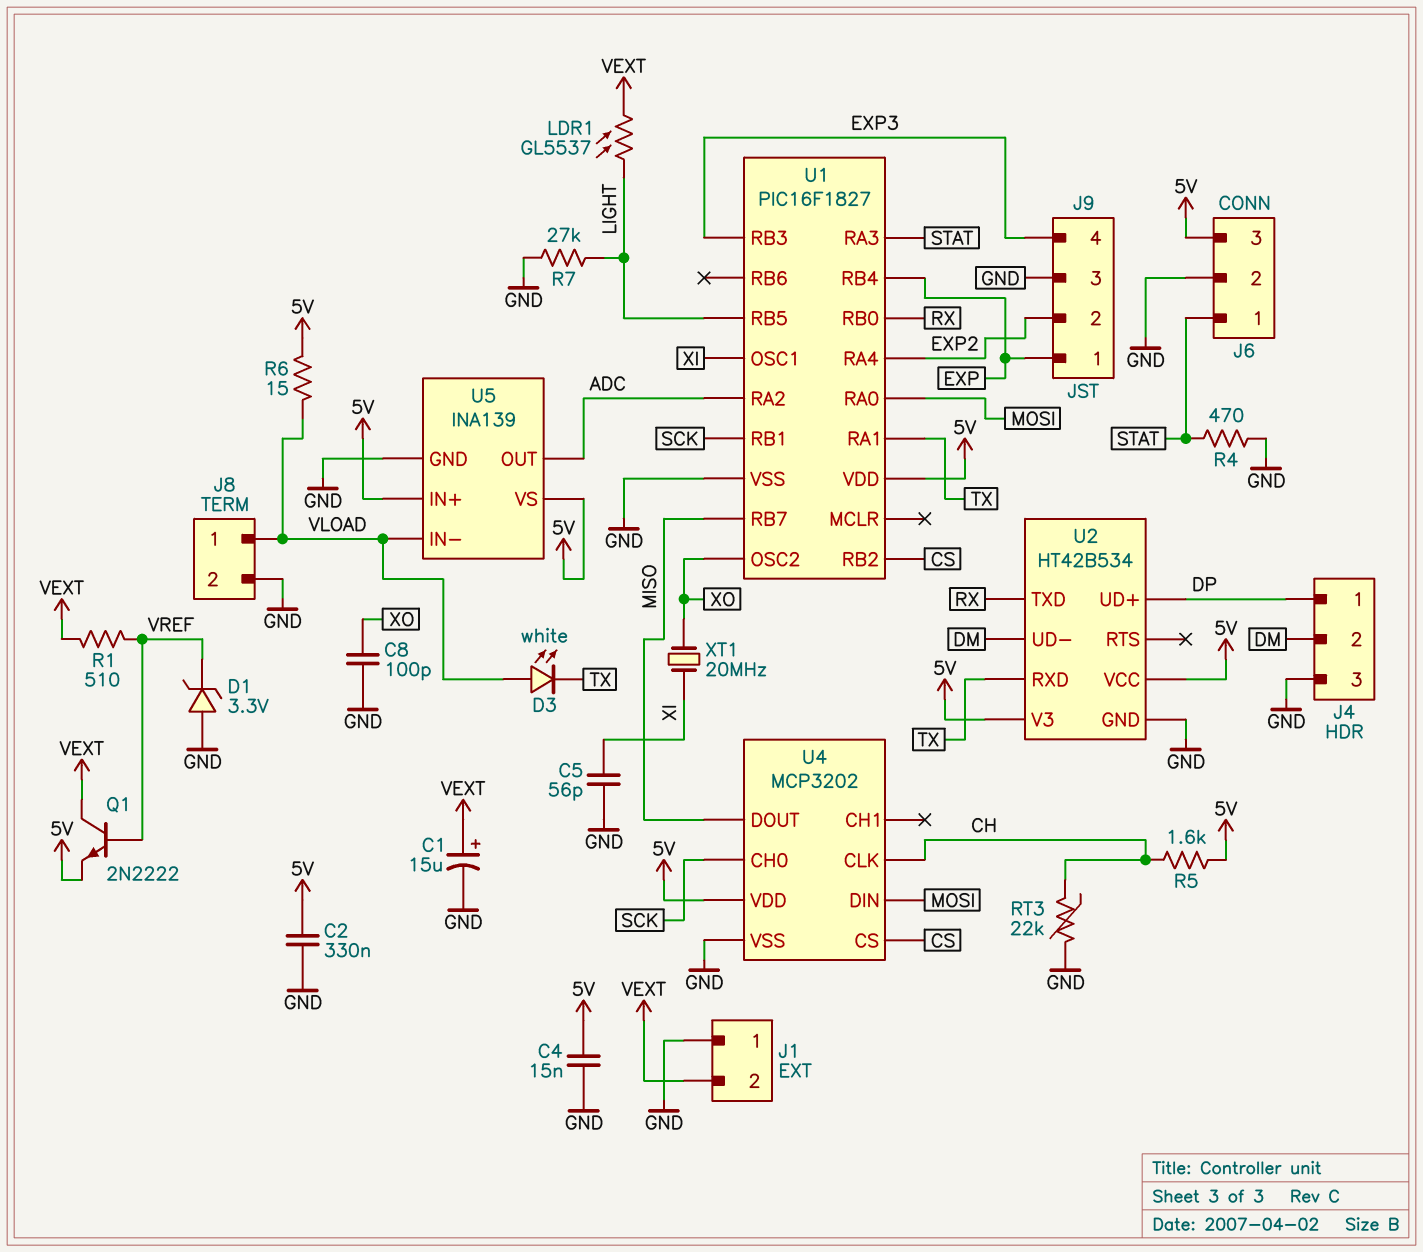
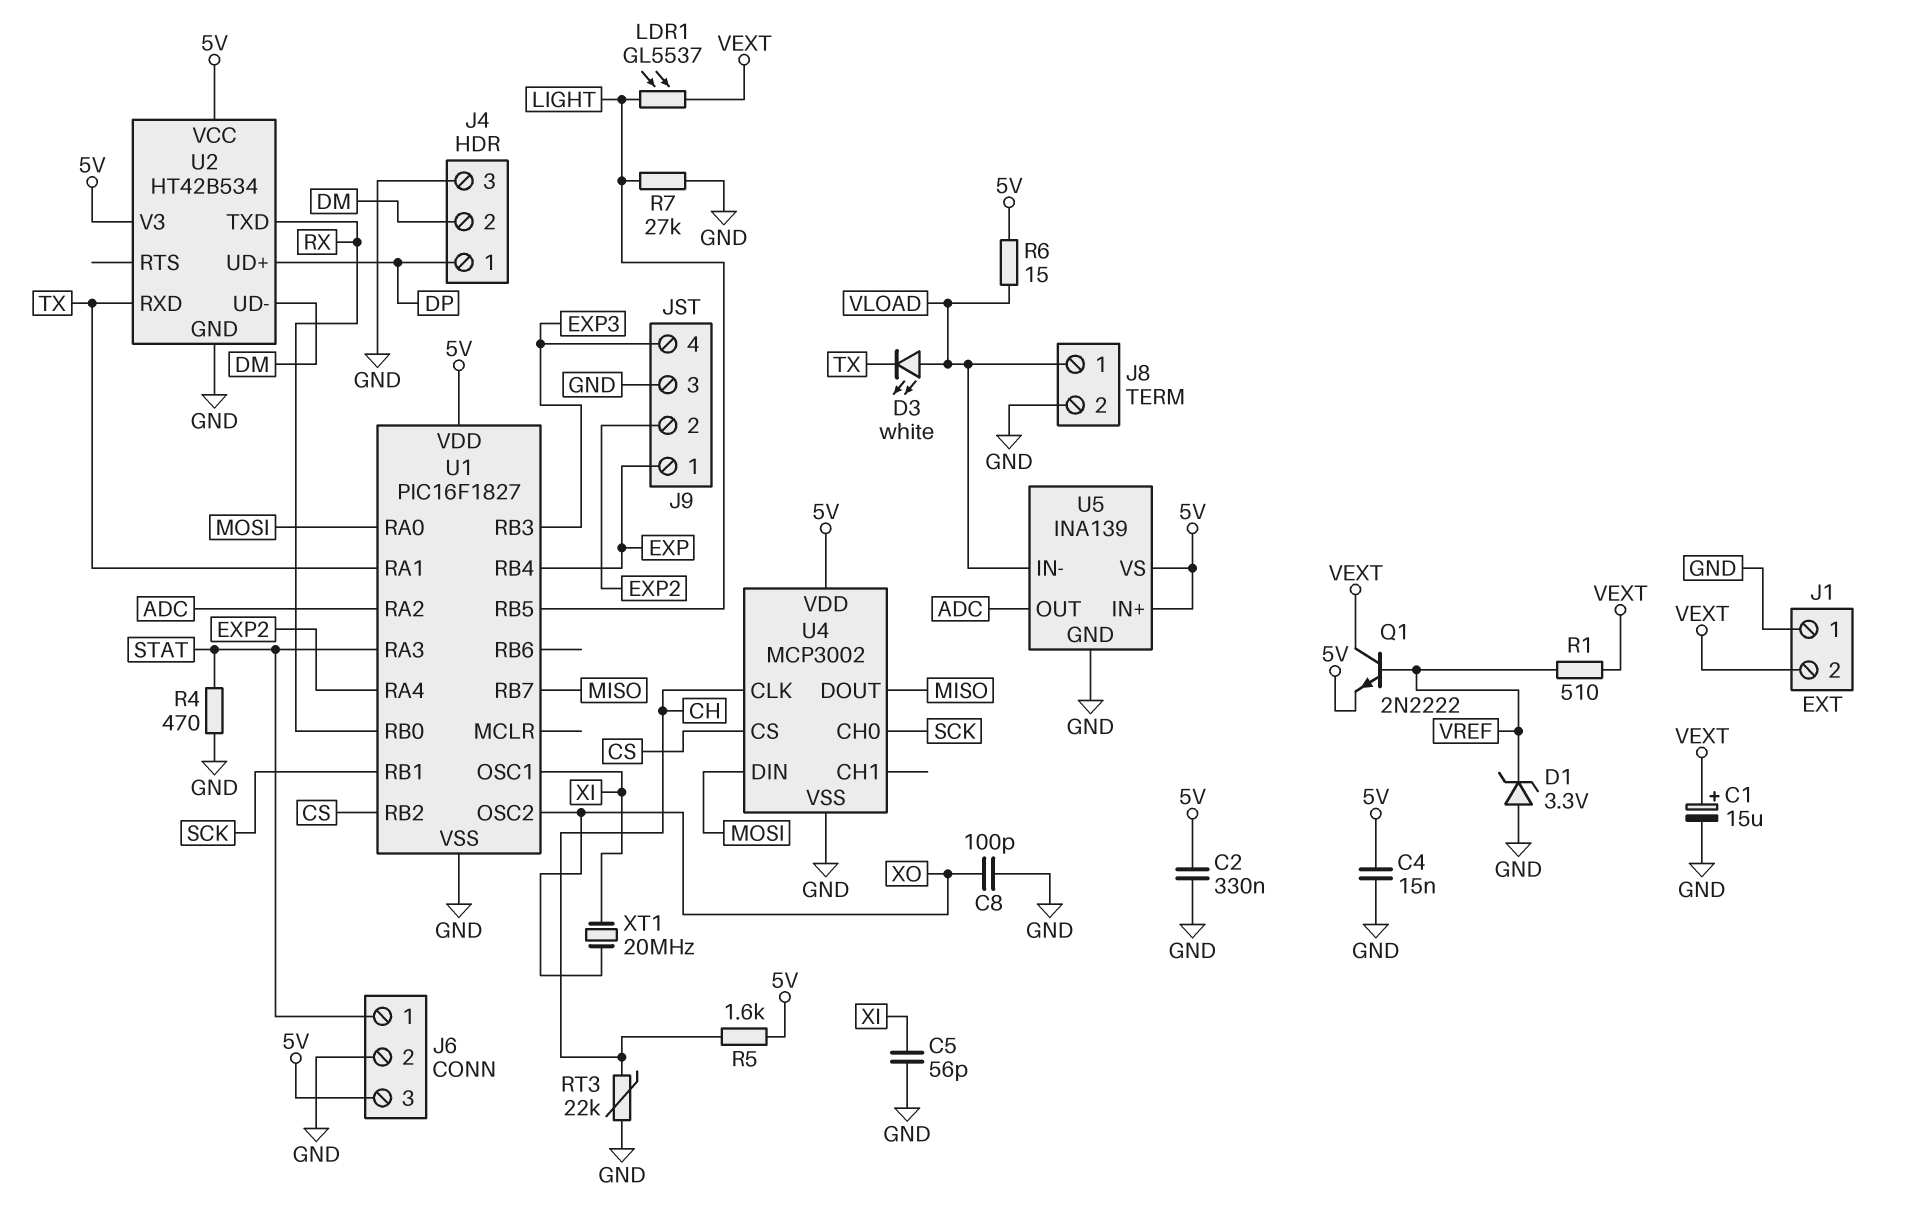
U4: MCP3202 -> MCP3002

